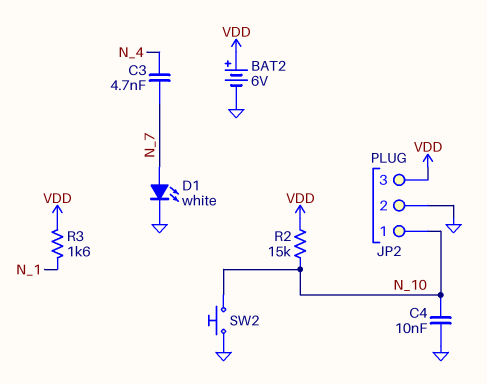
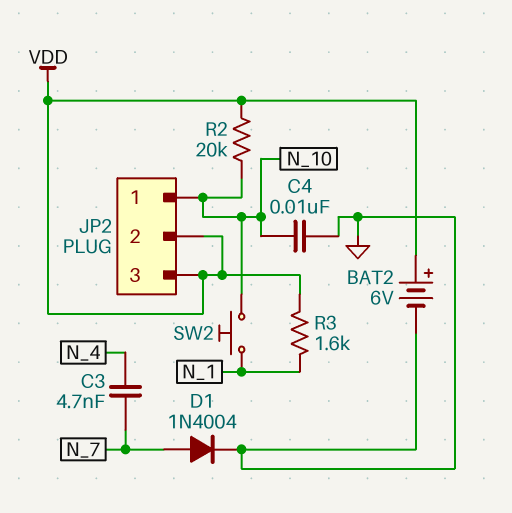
D1: LED white (A N_7, K GND) -> diode 1N4004 (A N_7, K GND)
JP2 pin 2: GND -> VDD
R2: 15k (N_10, VDD) -> 20k (N_10, VDD)
SW2: button (GND, N_10) -> button (N_1, N_10)

